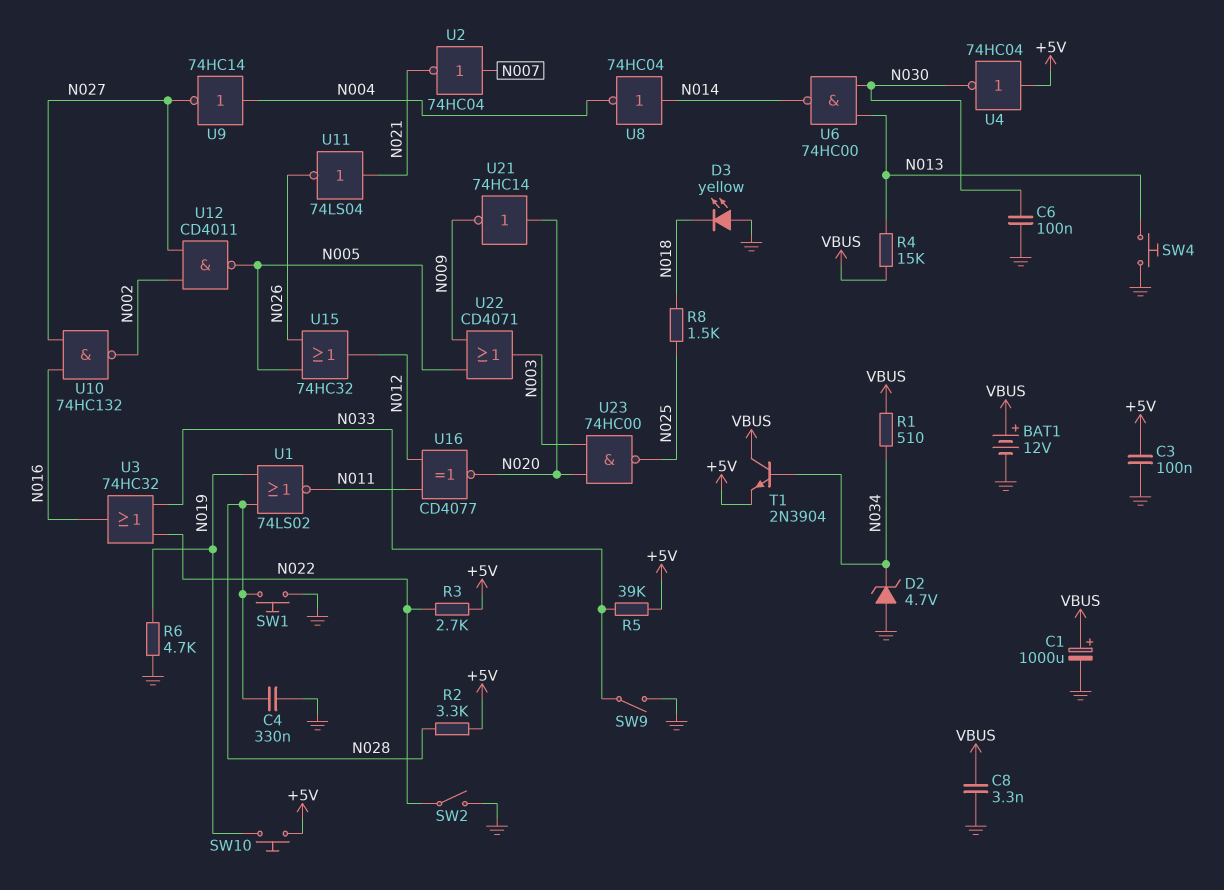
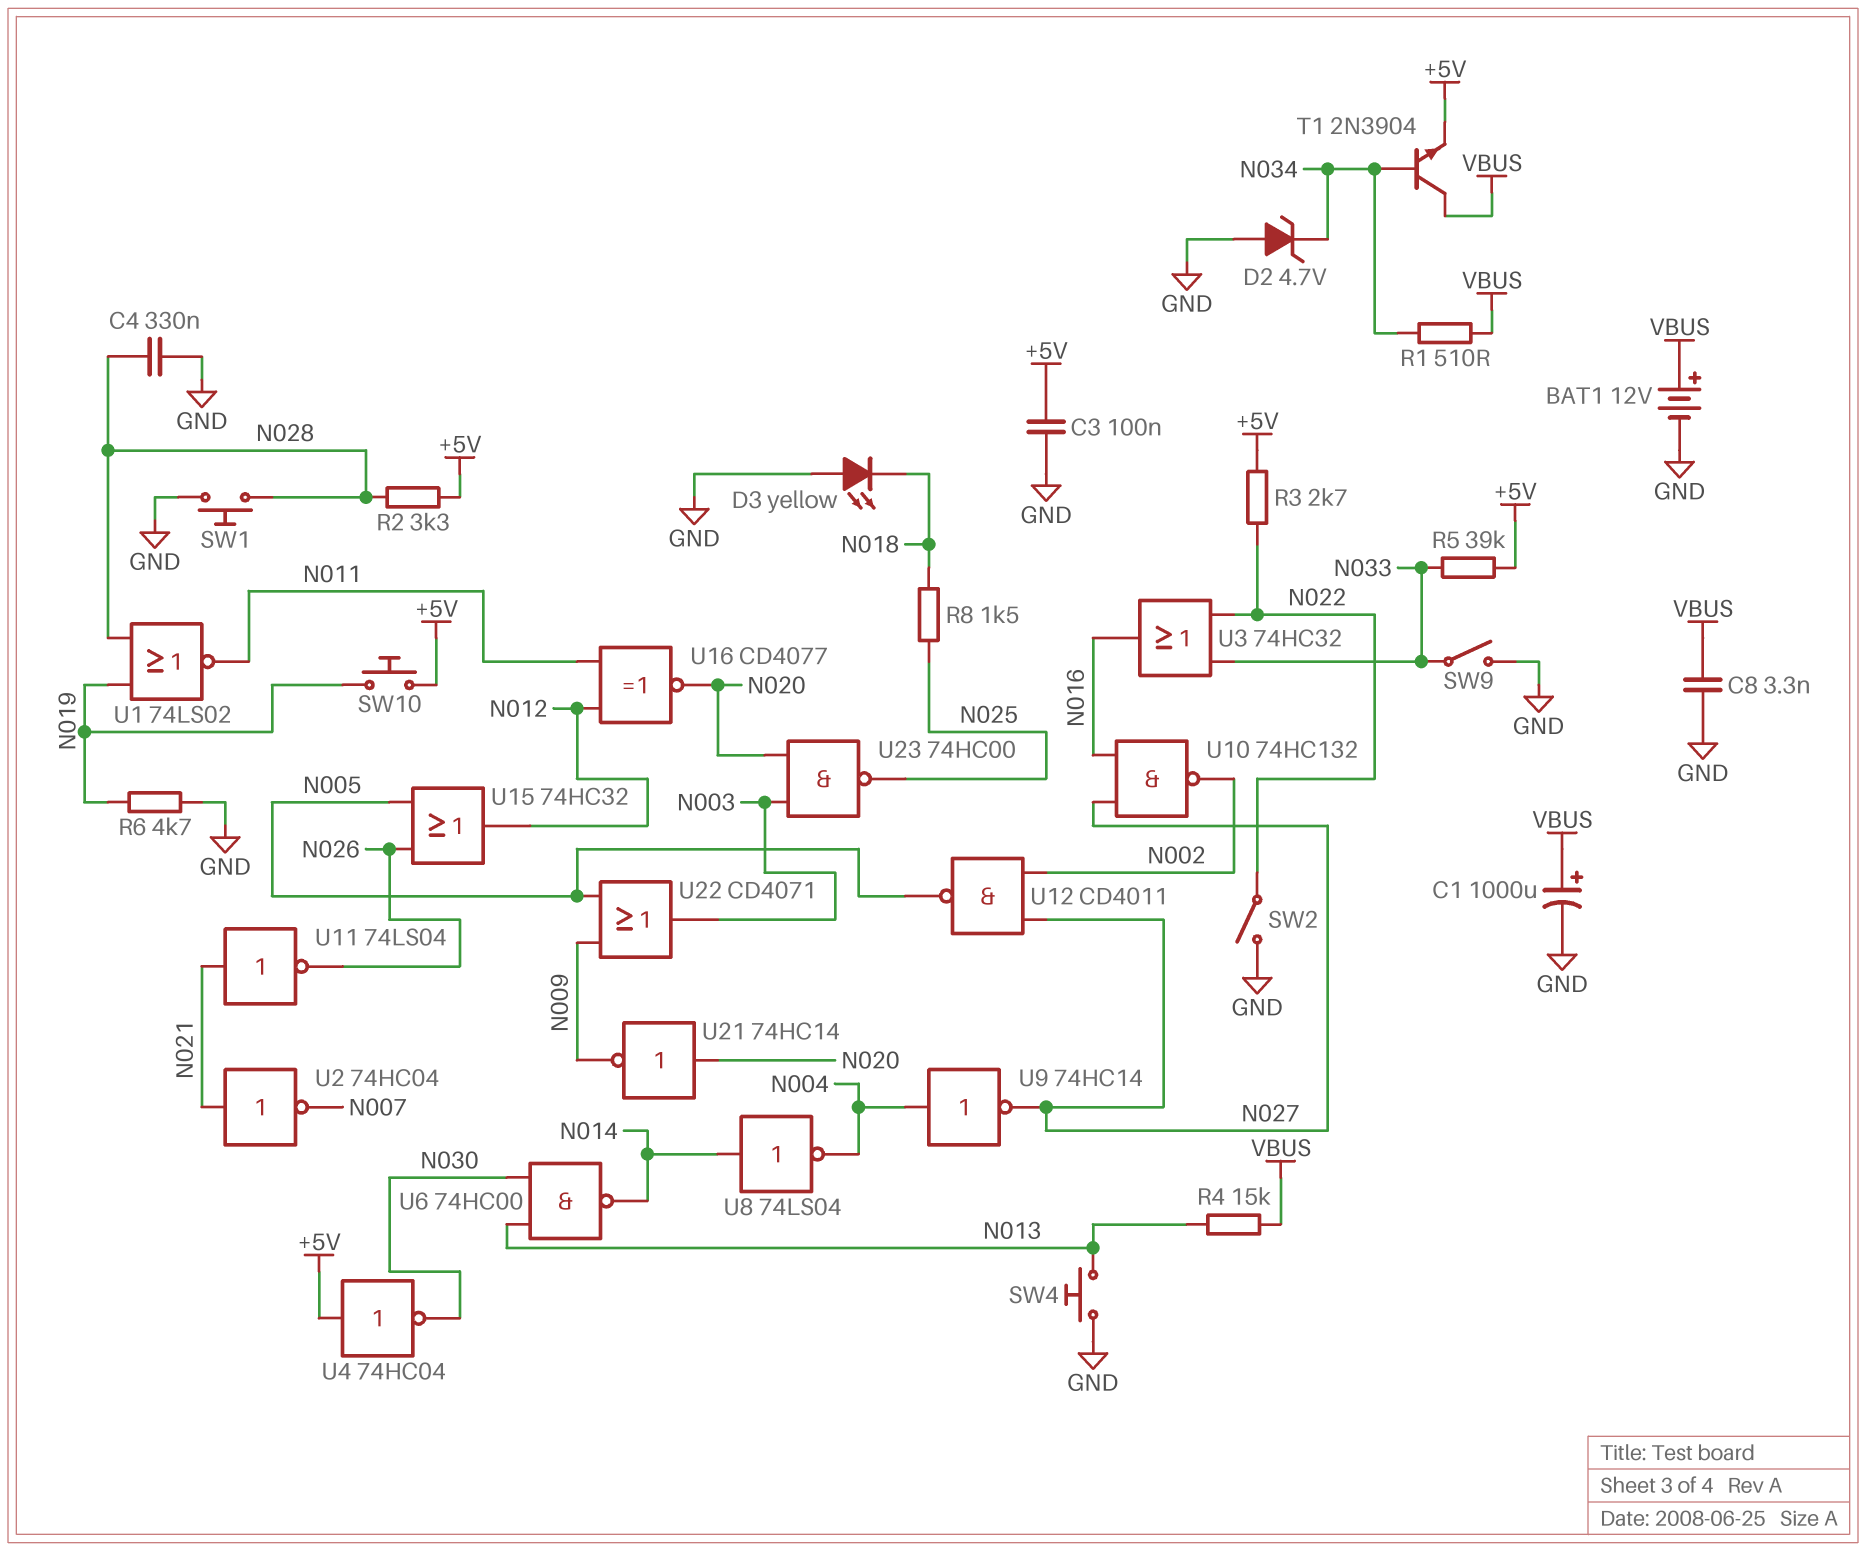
C6: 100nF (GND, N030) -> none
U2: NOT 74HC04 (in N007, out N021) -> NOT 74HC04 (in N021, out N007)
U8: NOT 74HC04 (in N014, out N004) -> NOT 74LS04 (in N014, out N004)

